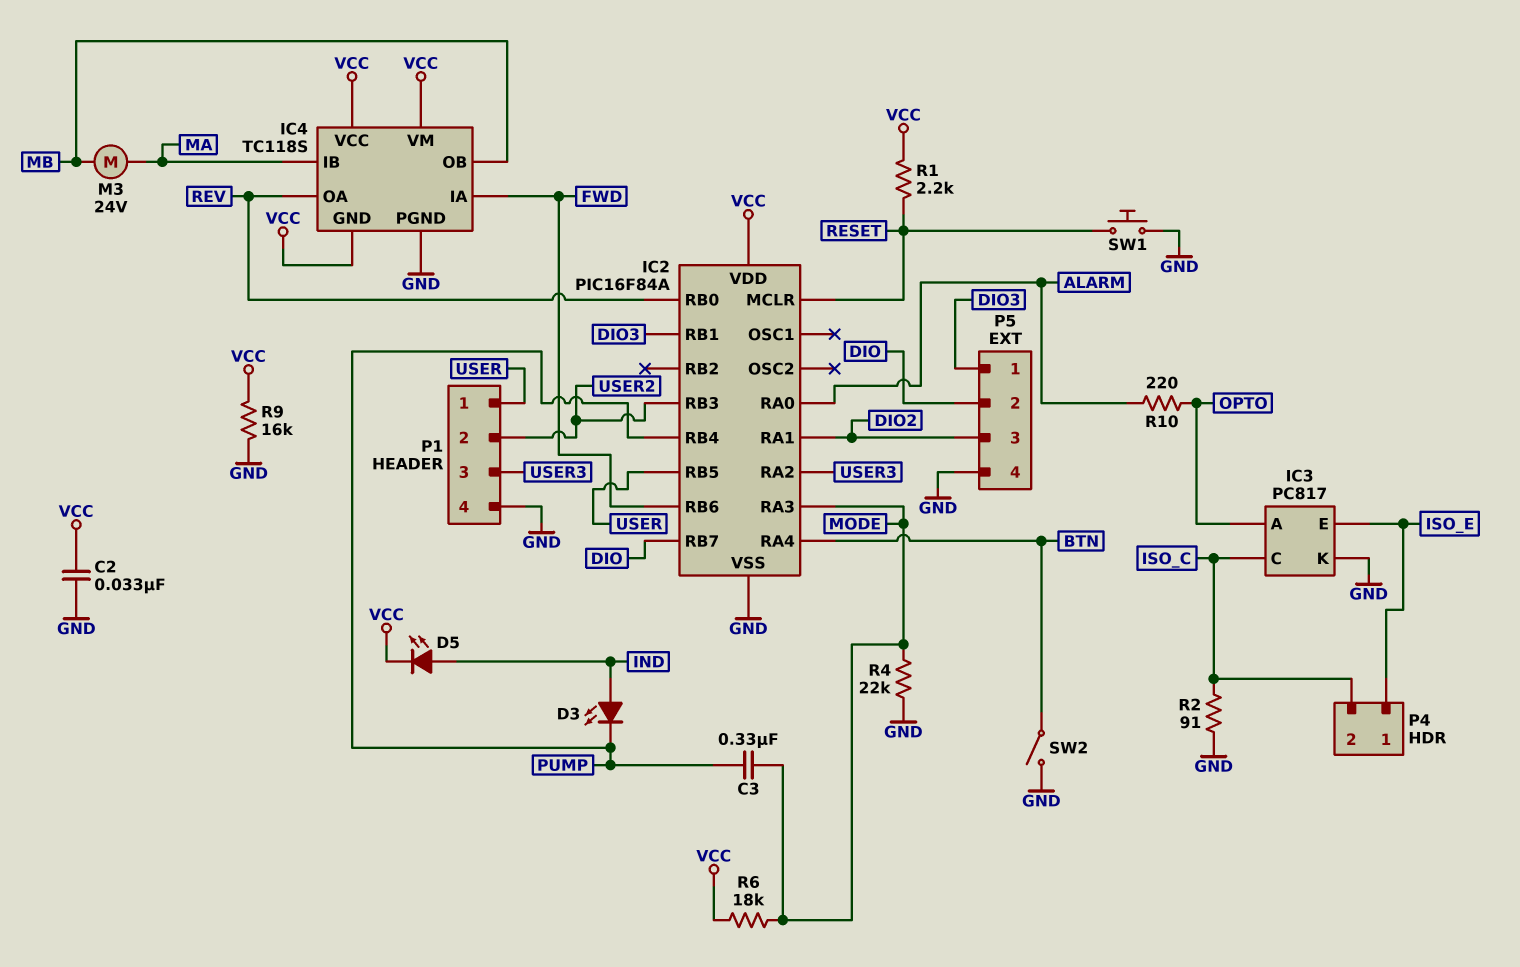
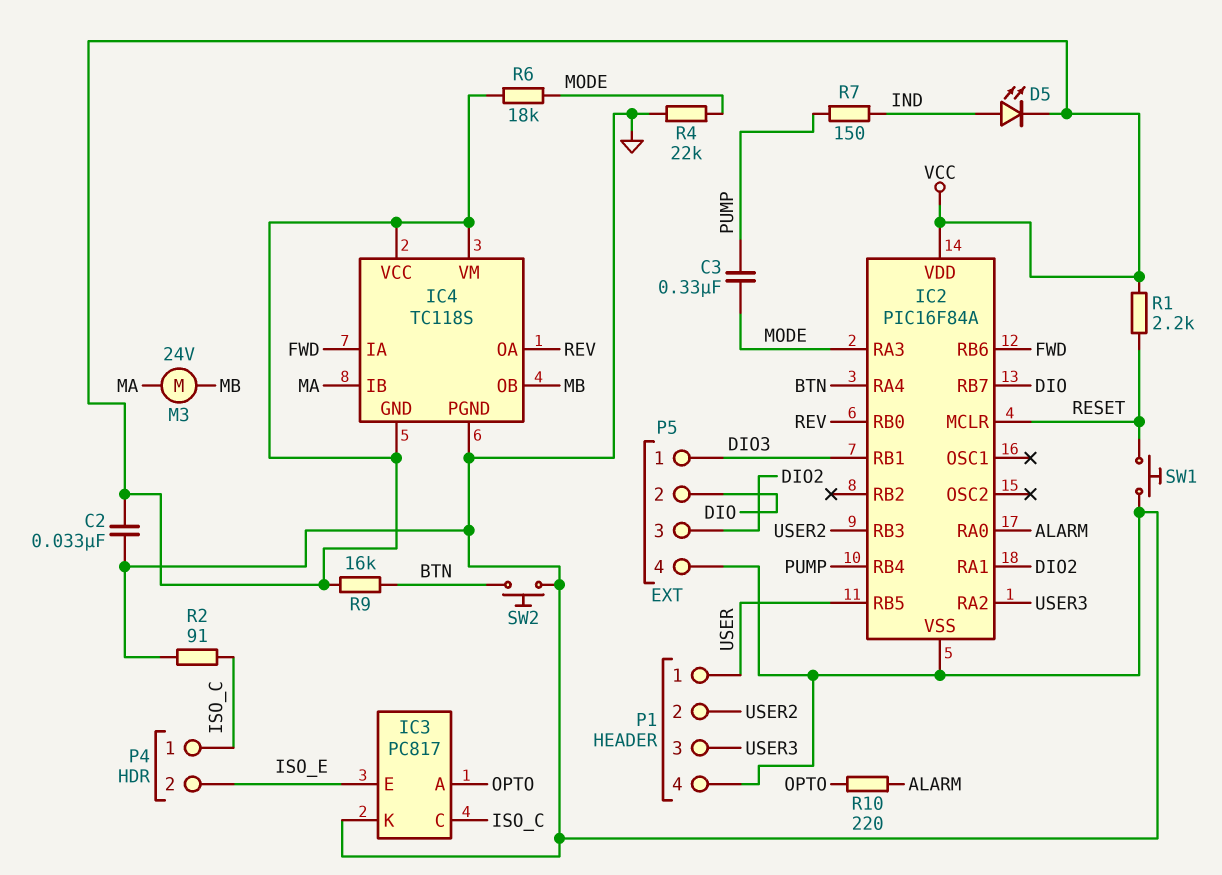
D3: LED (A IND, K PUMP) -> none
P4 pin 1: ISO_E -> ISO_C
P4 pin 2: ISO_C -> ISO_E
R7: none -> 150 (IND, PUMP)
R9: 16k (GND, VCC) -> 16k (BTN, VCC)
SW2: switch (BTN, GND) -> button (BTN, GND)

